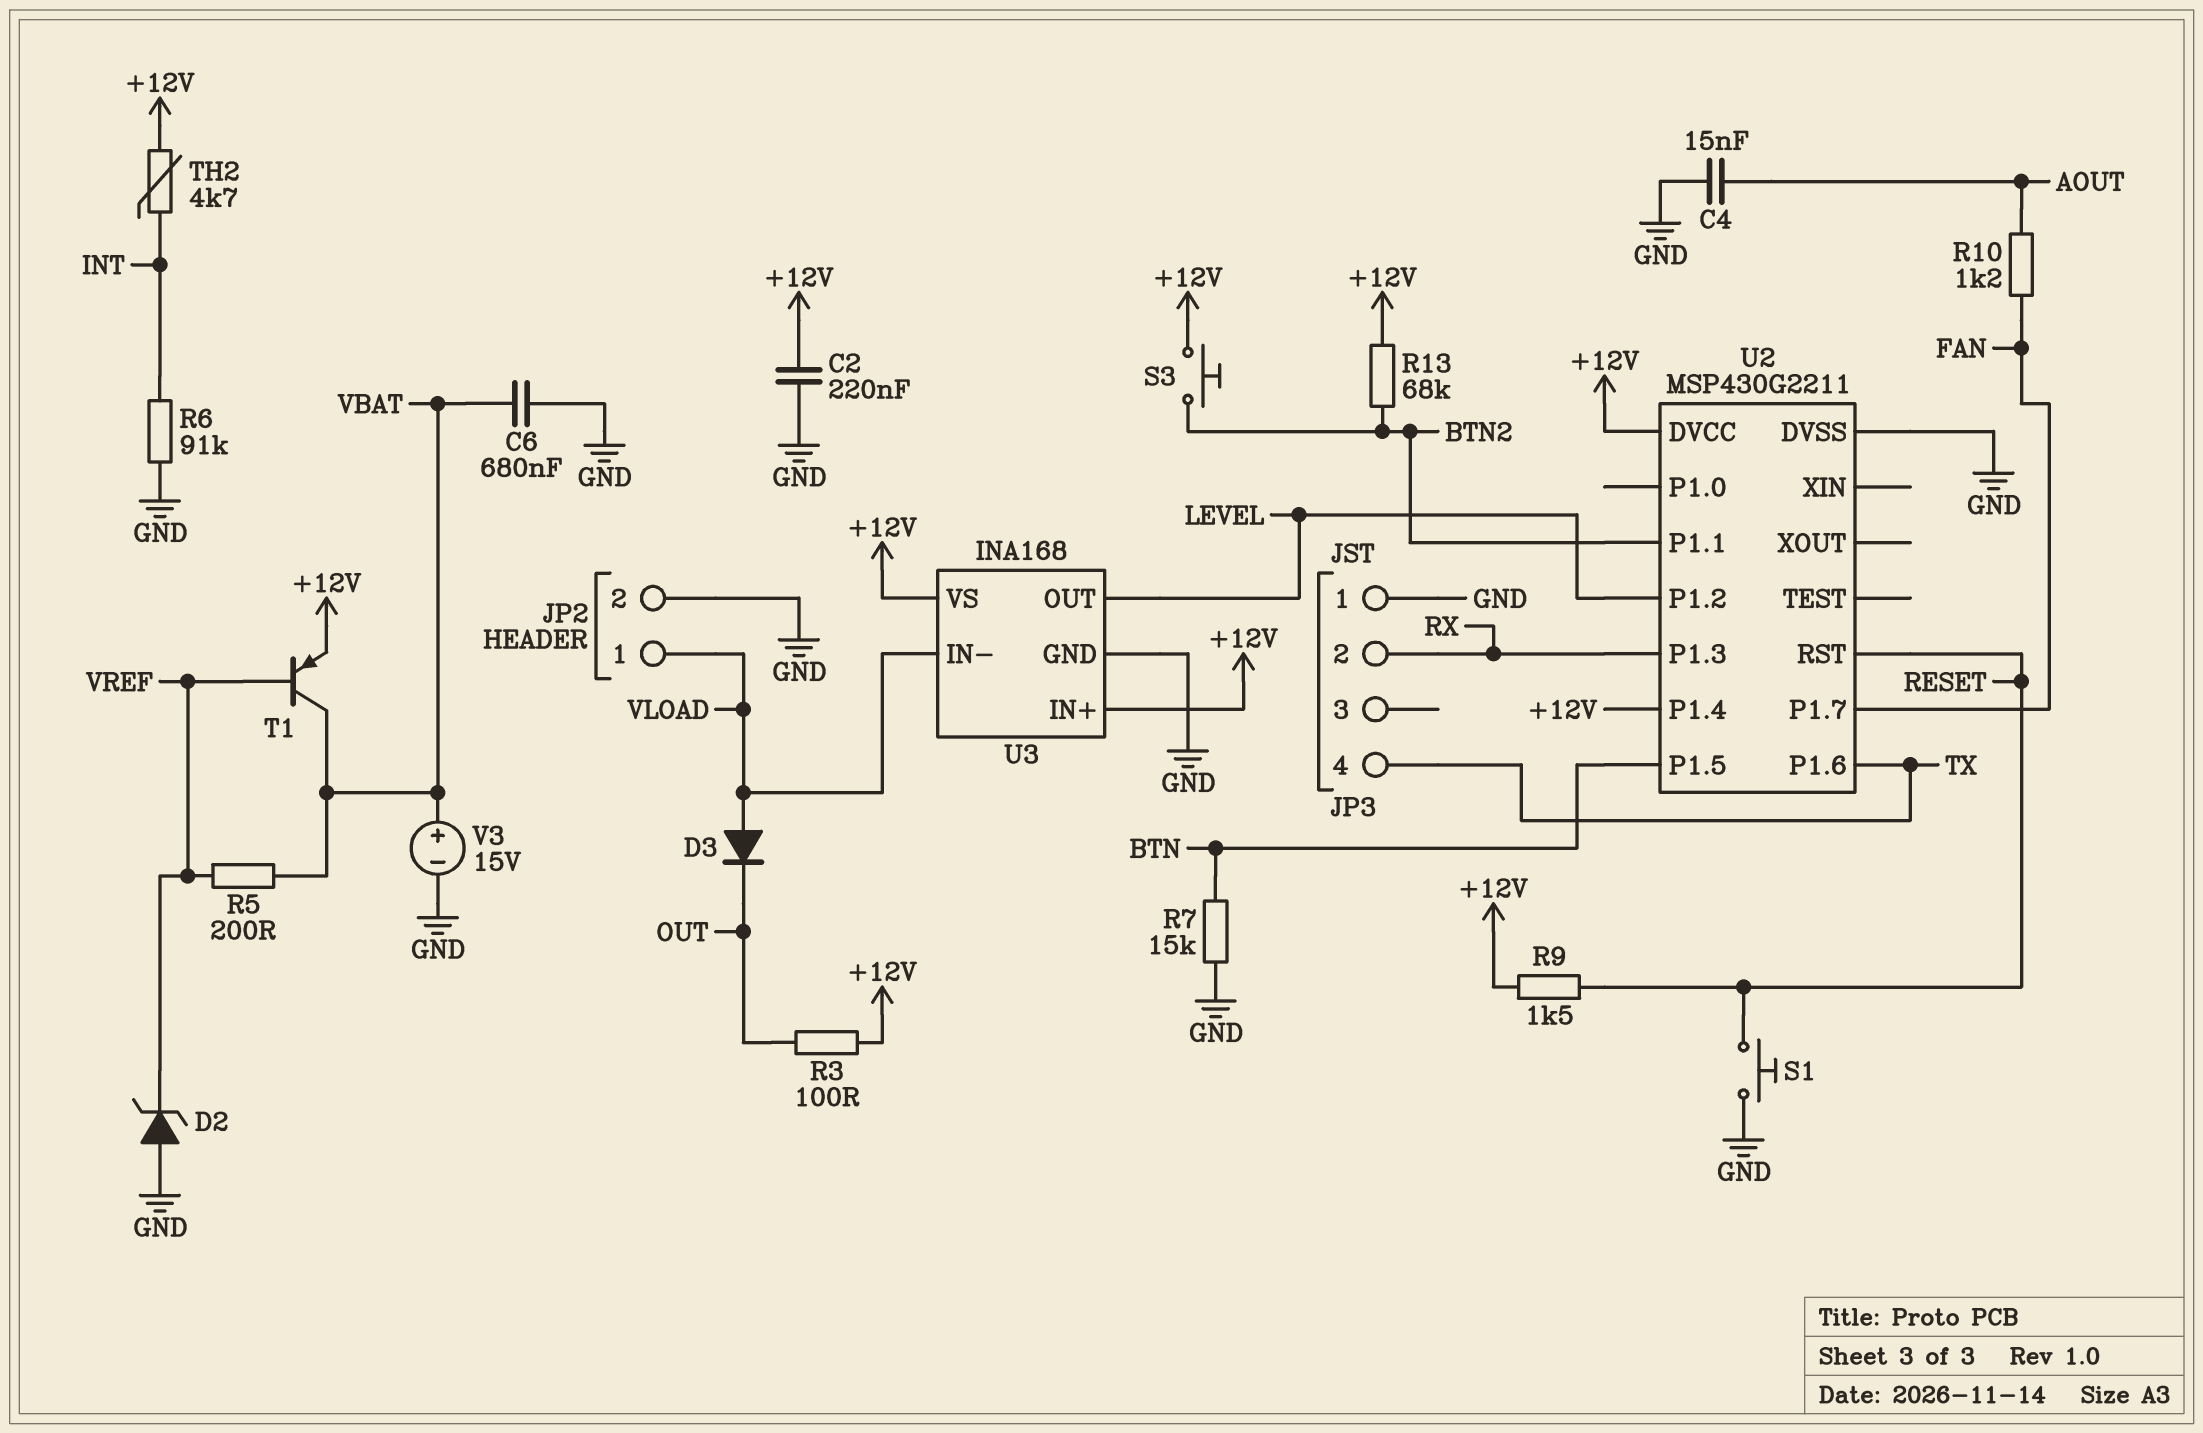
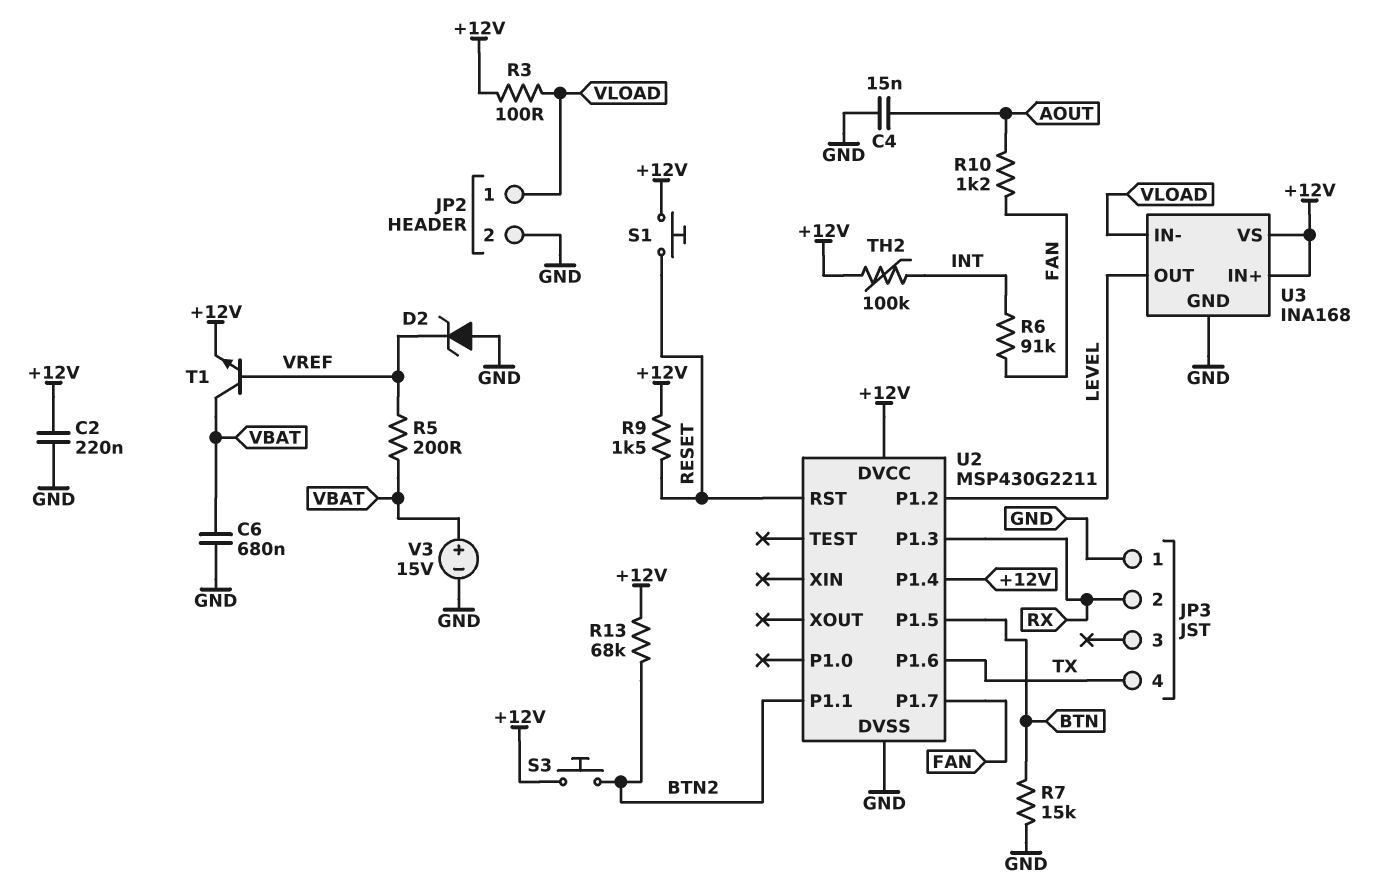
D3: diode (A VLOAD, K OUT) -> none
R3: 100 (+12V, OUT) -> 100 (+12V, VLOAD)
R6: 91k (GND, INT) -> 91k (FAN, INT)
S1: button (GND, RESET) -> button (+12V, RESET)
T1: PNP (B VREF, C VBAT, E +12V) -> NPN (B VREF, C VBAT, E +12V)
TH2: 4.7k (+12V, INT) -> 100k (+12V, INT)

